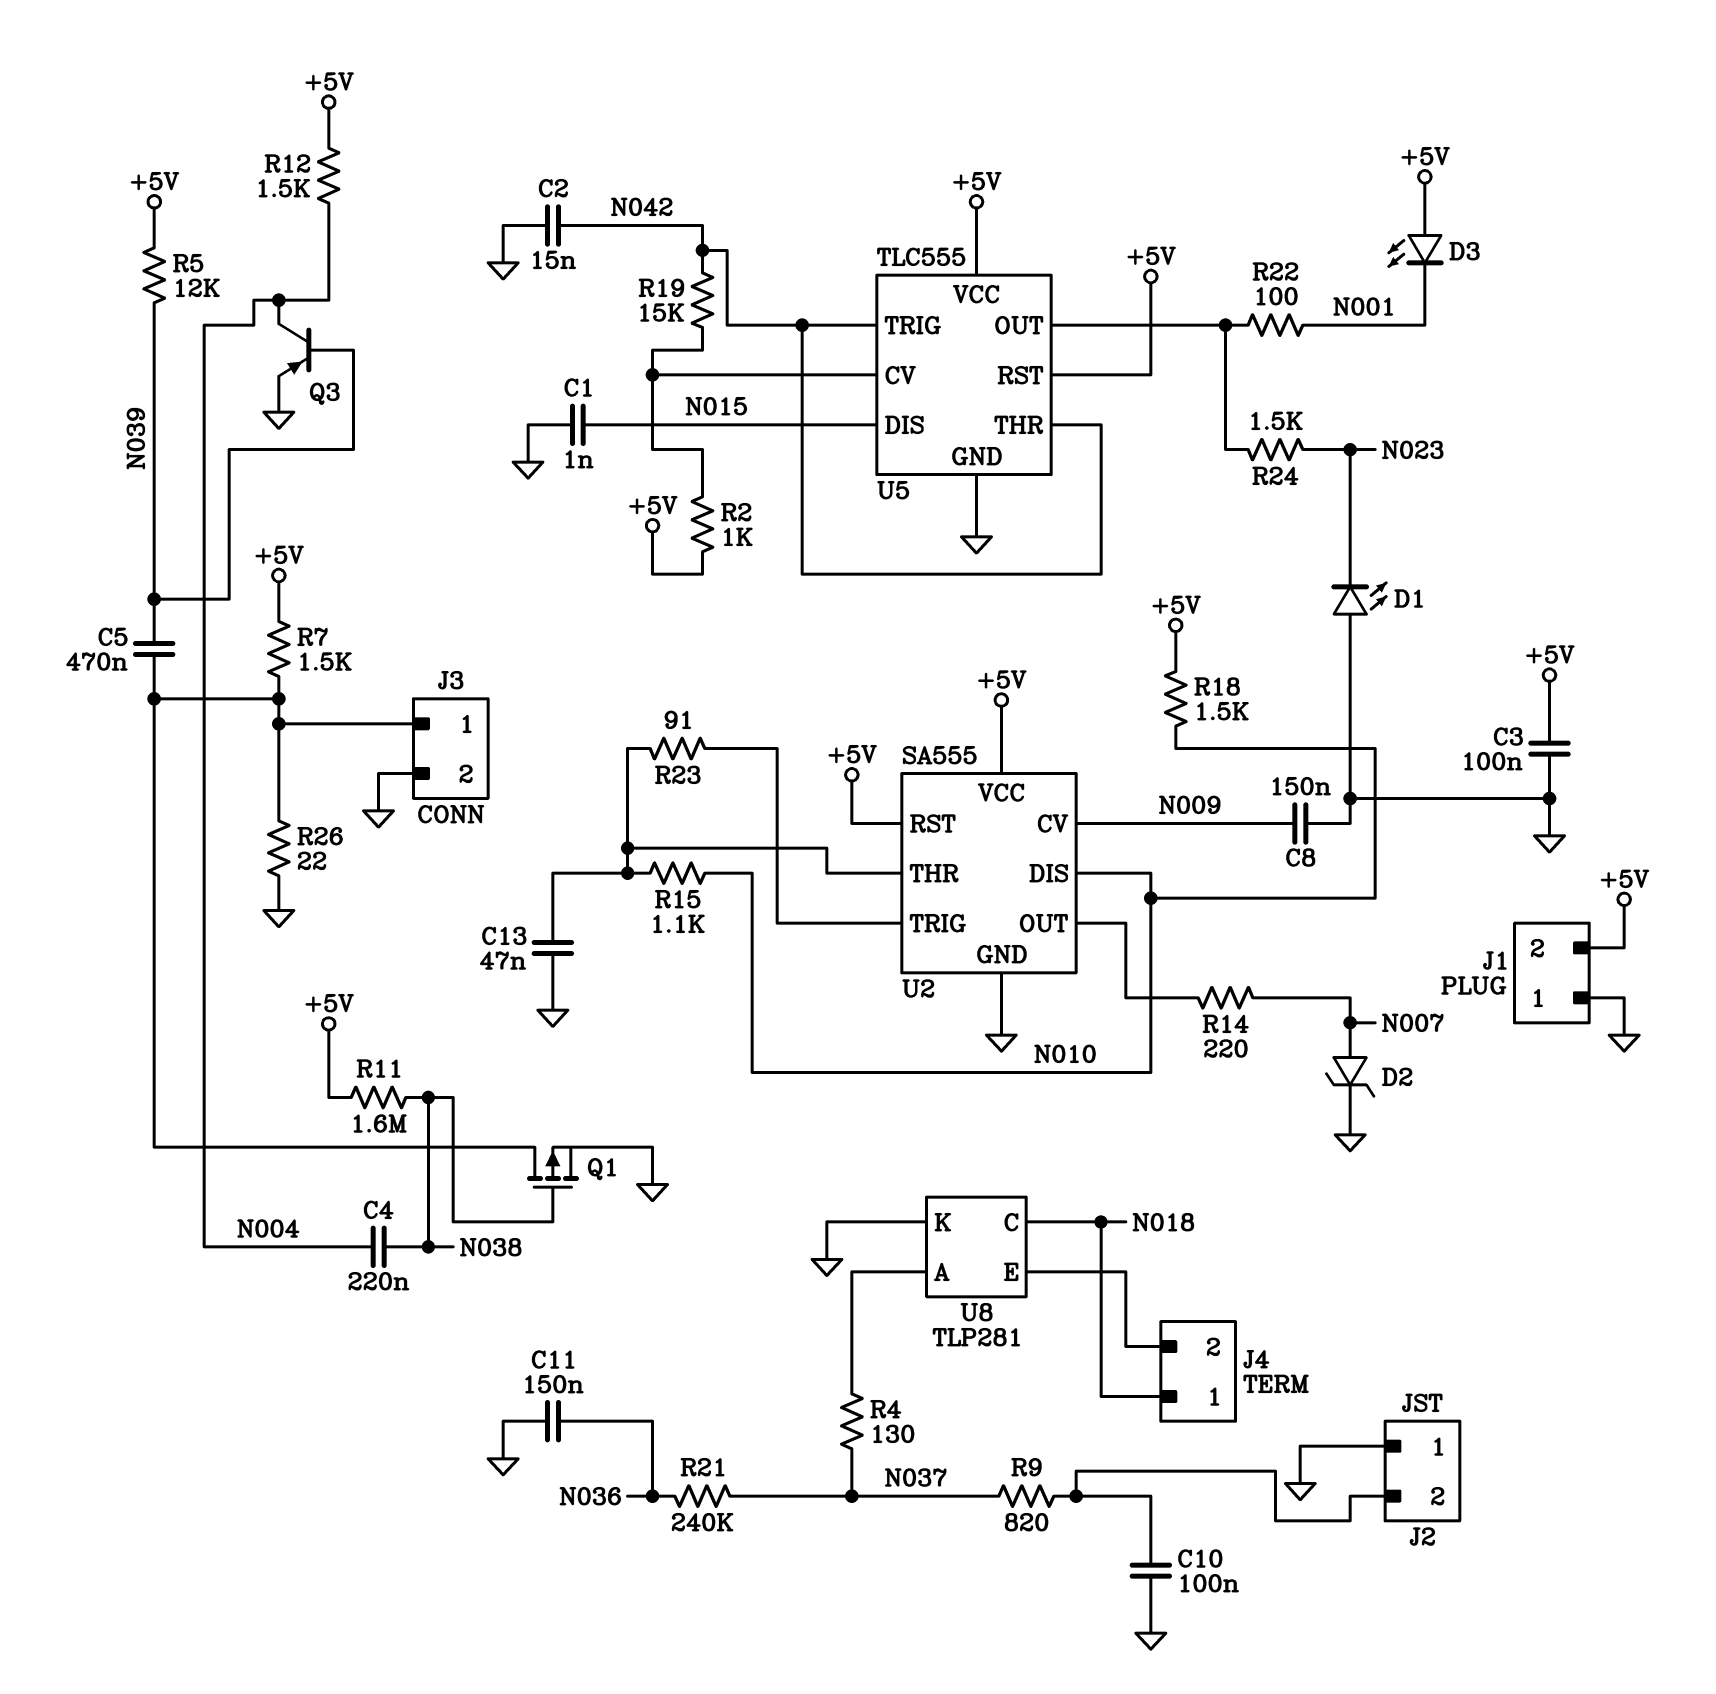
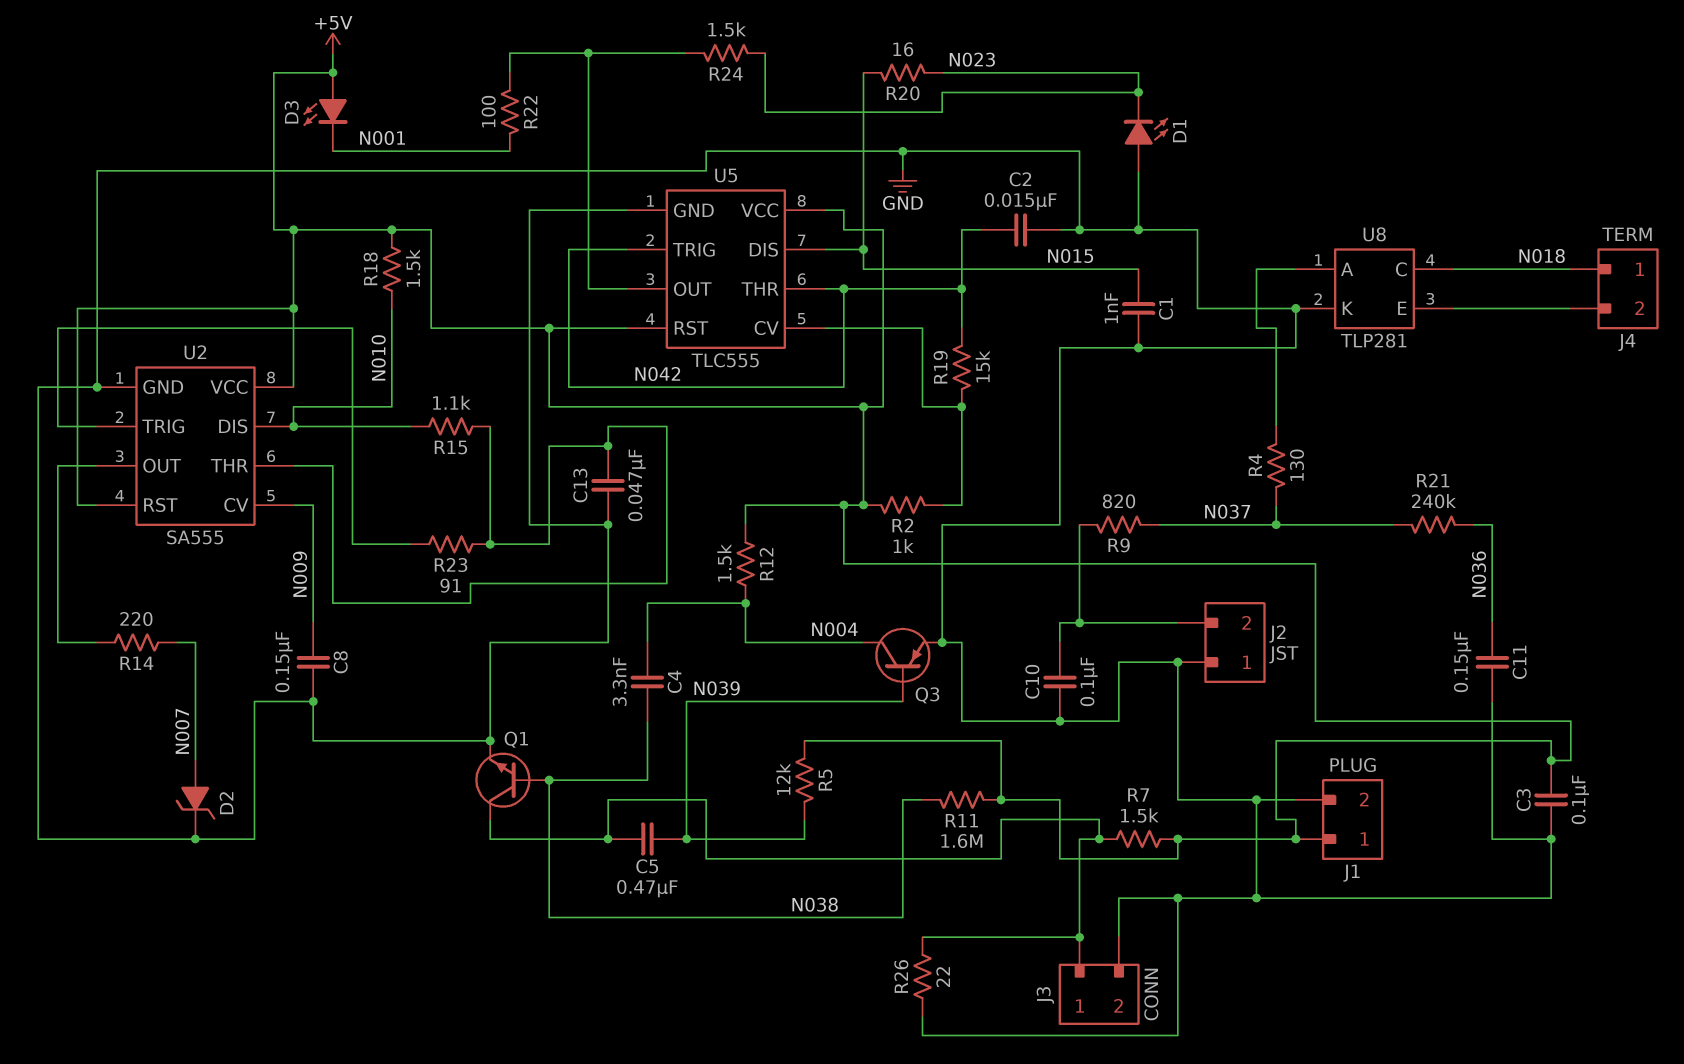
C4: 220nF (N004, N038) -> 3.3nF (N004, N038)
J1 pin 1: GND -> +5V
J1 pin 2: +5V -> GND
Q1: PMOS (G N038, D J3/1, S GND) -> NPN (B N038, C J3/1, E GND)
R20: none -> 16 (N015, N023)

